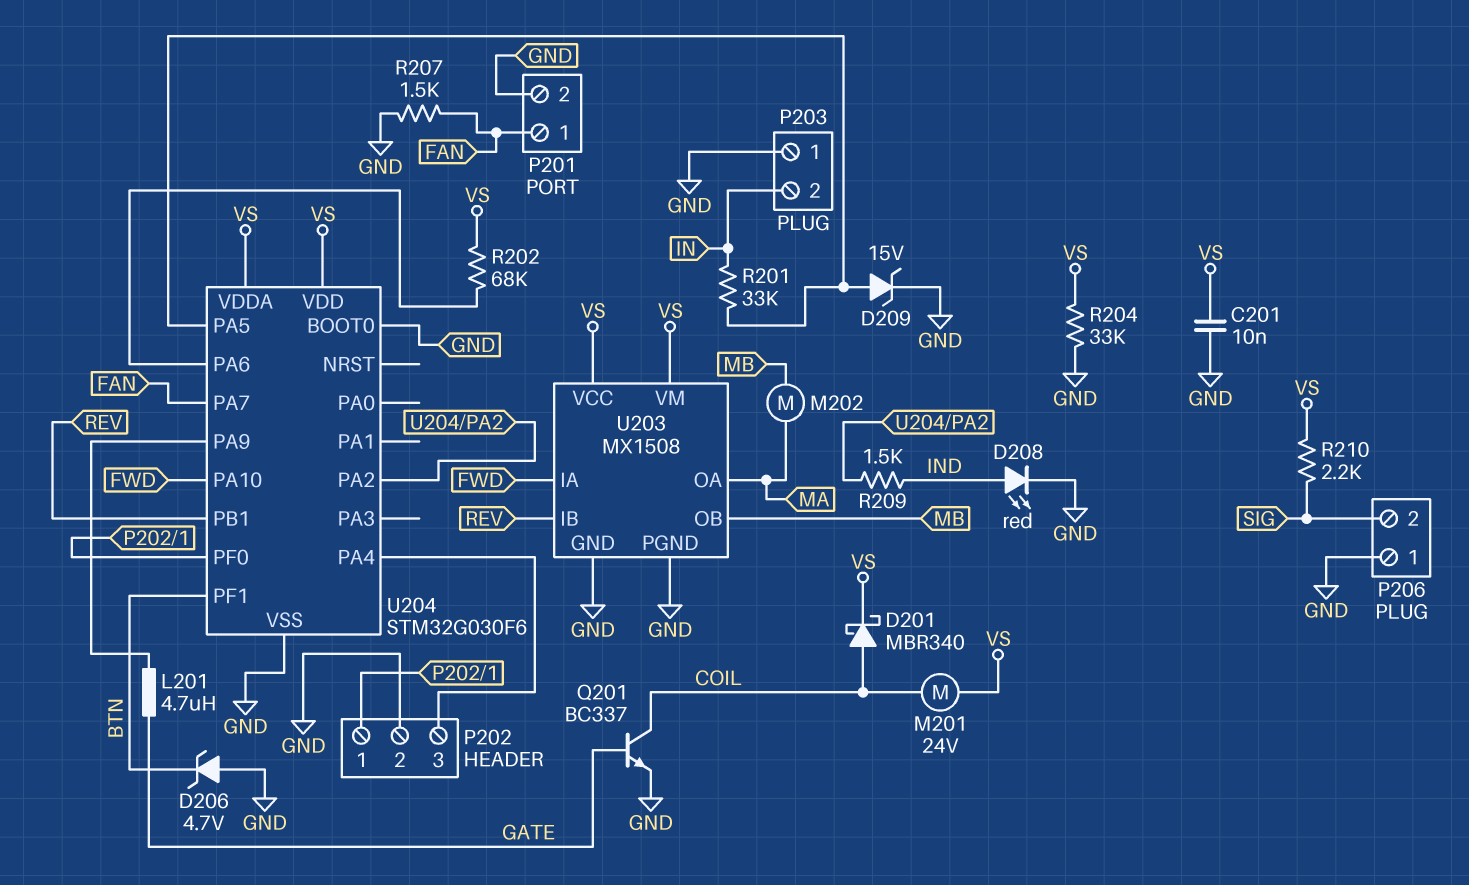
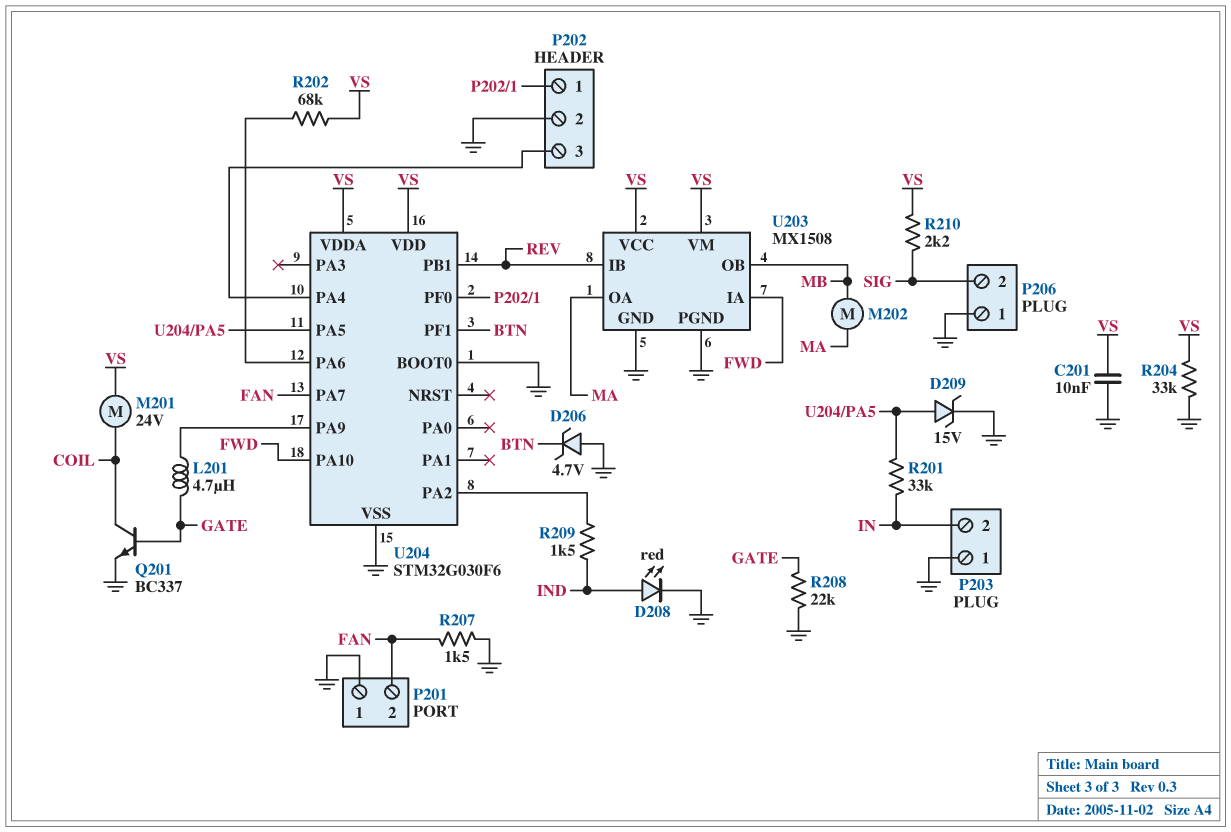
D201: schottky MBR340 (A COIL, K VS) -> none
P201 pin 1: FAN -> GND
P201 pin 2: GND -> FAN
R208: none -> 22k (GATE, GND)

